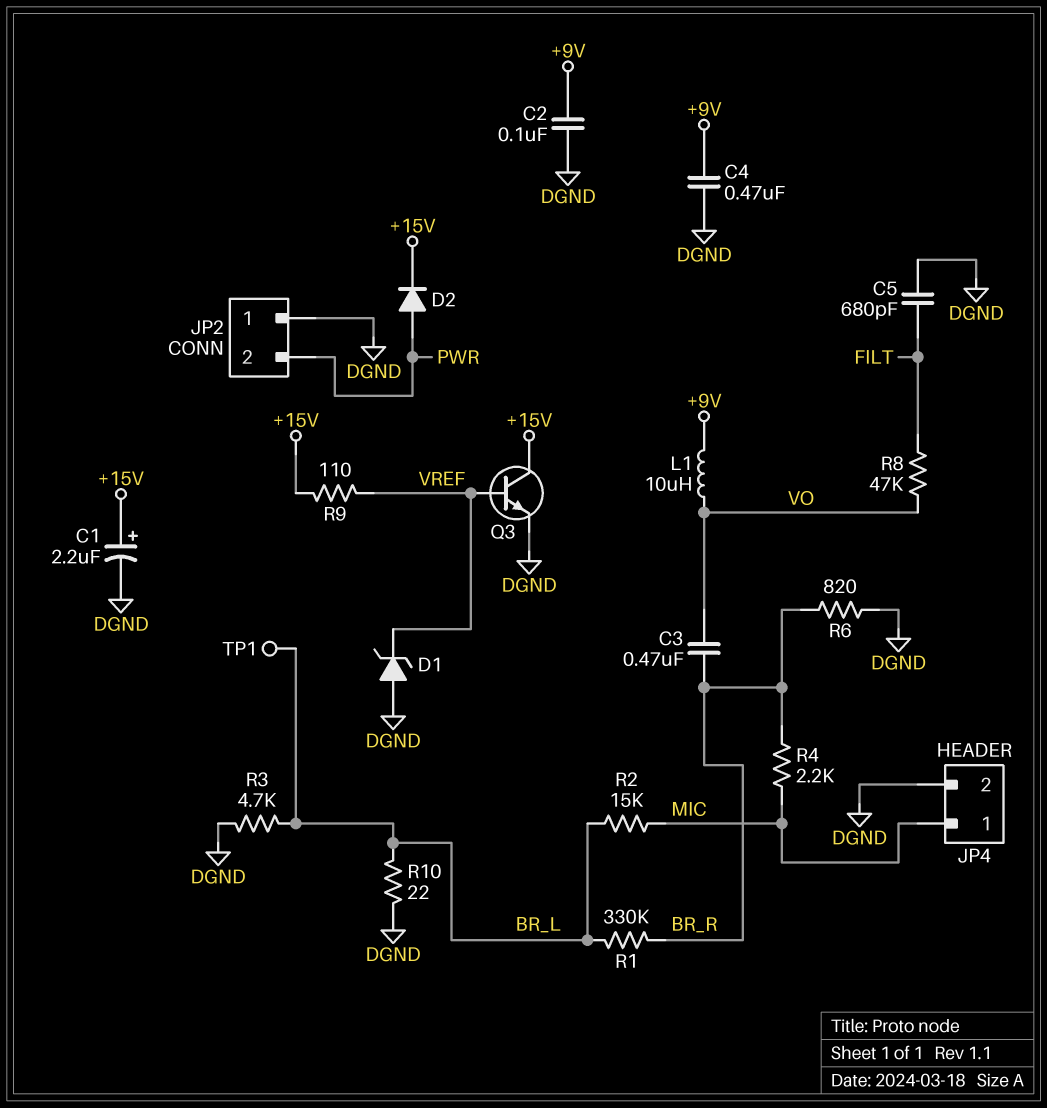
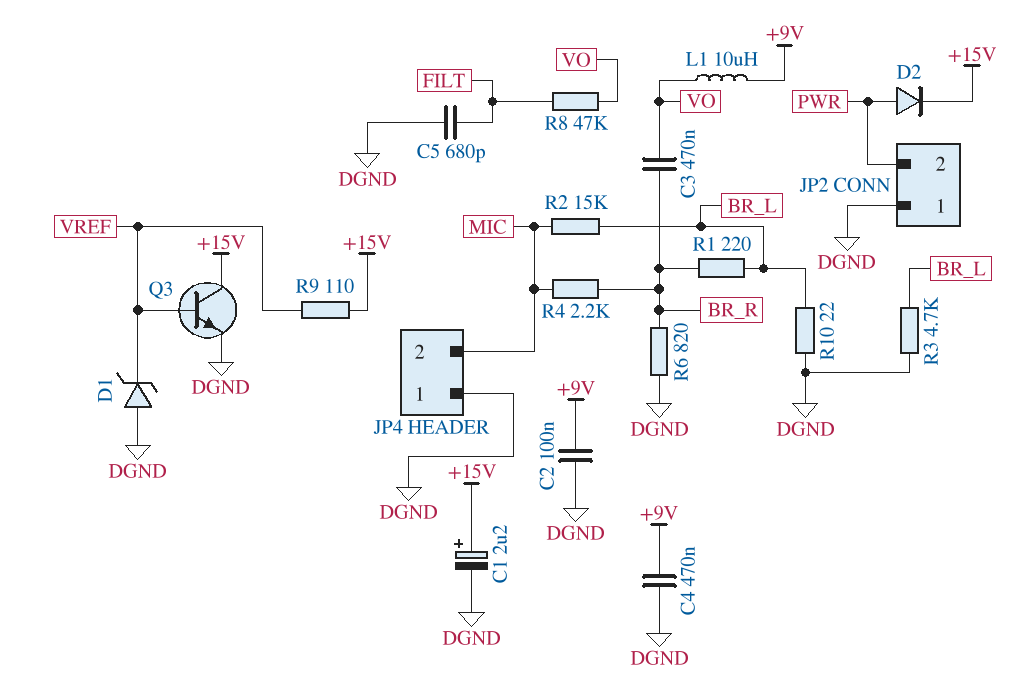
JP4 pin 1: MIC -> DGND
JP4 pin 2: DGND -> MIC
R1: 330k (BR_L, BR_R) -> 220 (BR_L, BR_R)
TP1: test point (BR_L) -> none

